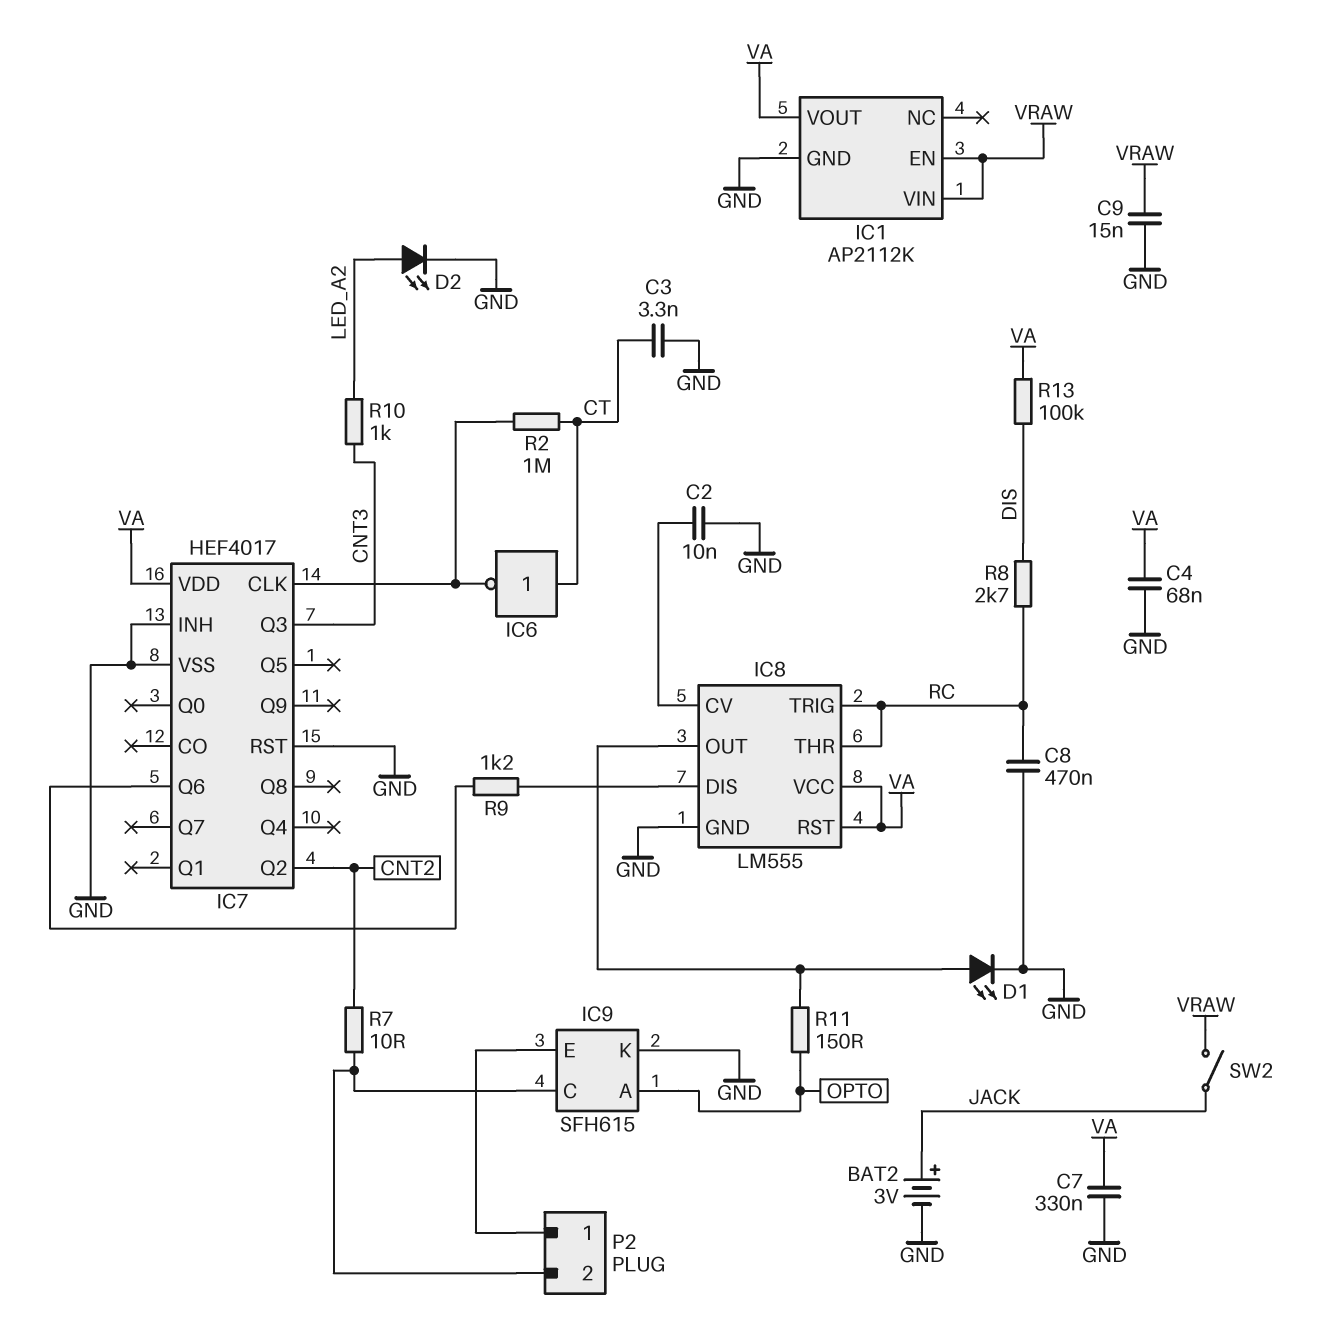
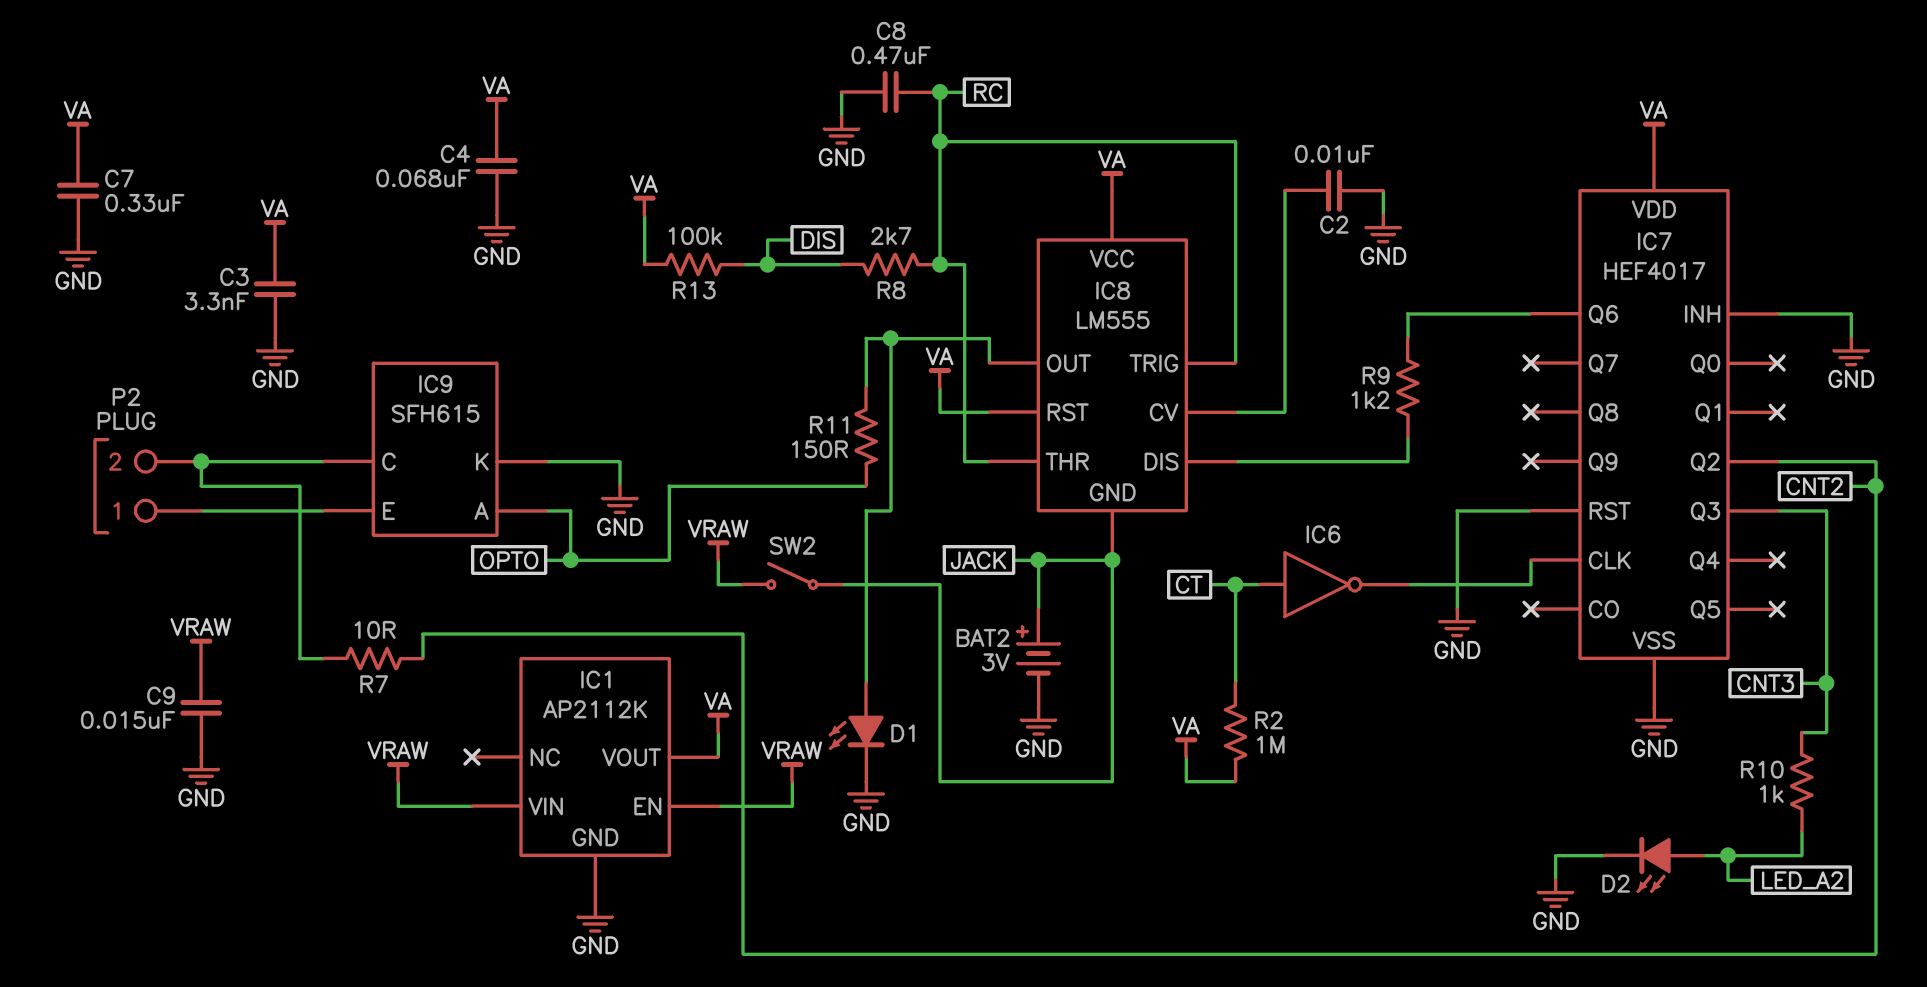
C3: 3.3nF (CT, GND) -> 3.3nF (GND, VA)
IC8 pin GND: GND -> JACK
R2: 1M (CT, IC7/CLK) -> 1M (CT, VA)

